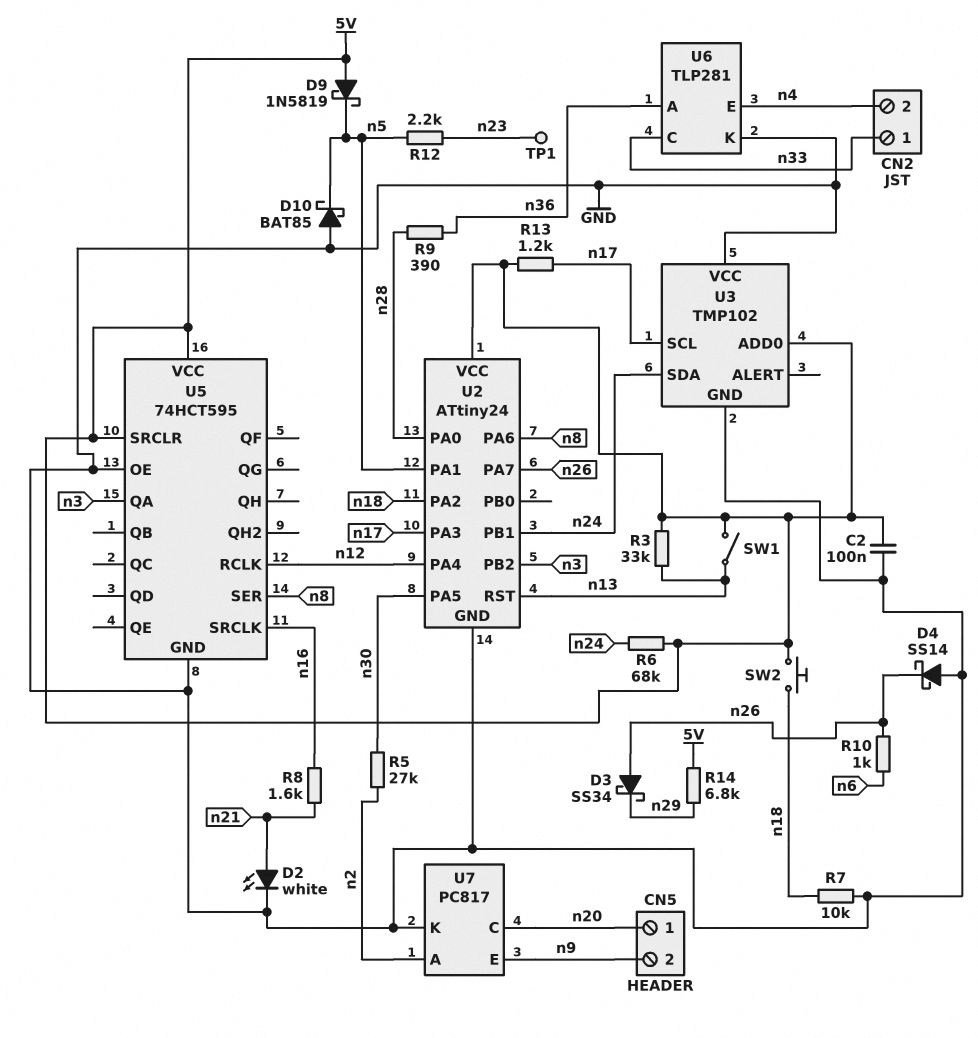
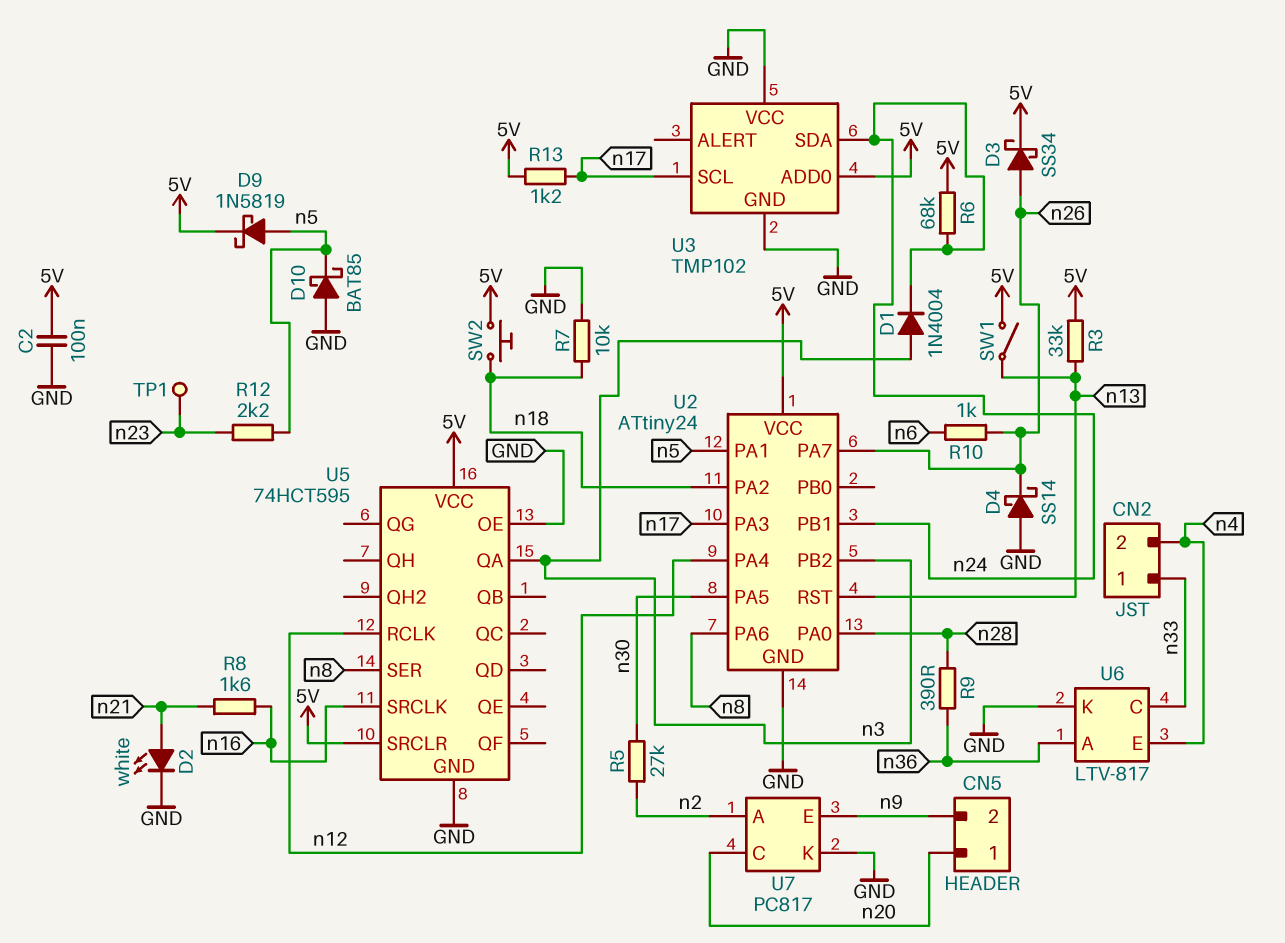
D1: none -> diode 1N4004 (A n3, K n24)
D3: schottky SS34 (A n26, K n29) -> schottky SS34 (A n26, K 5V)
D9: schottky 1N5819 (A 5V, K n5) -> schottky 1N5819 (A n5, K 5V)
R14: 6.8k (5V, n29) -> none
U6: TLP281 -> LTV-817

